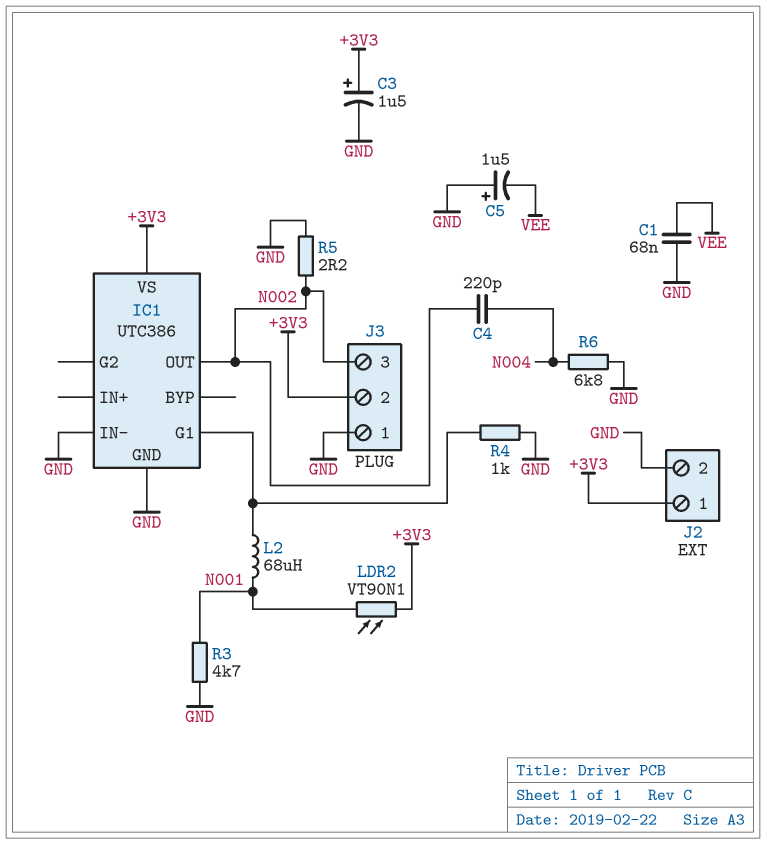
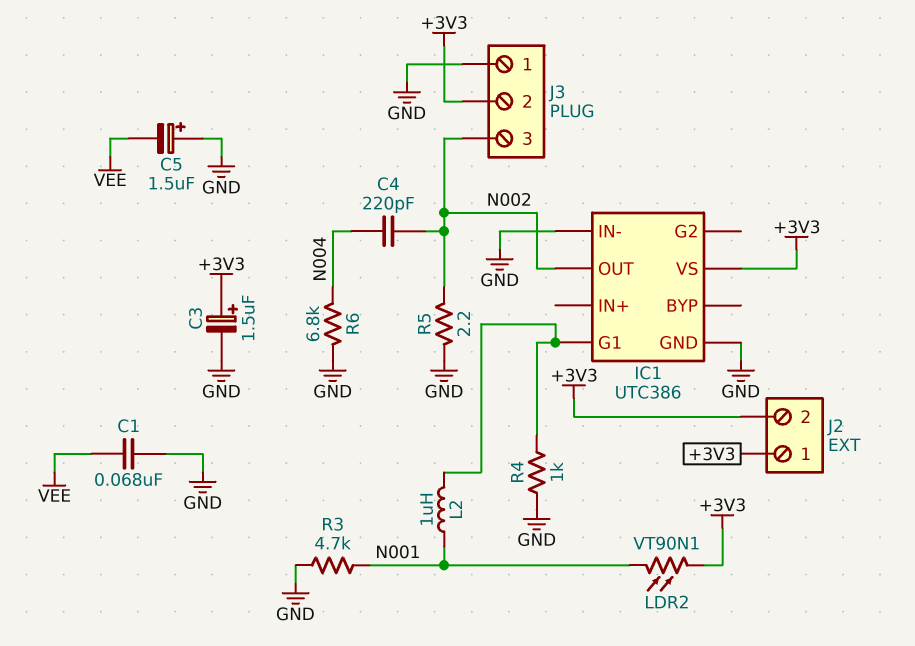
J2 pin 2: GND -> +3V3
L2: 68uH (IC1/G1, N001) -> 1uH (IC1/G1, N001)

